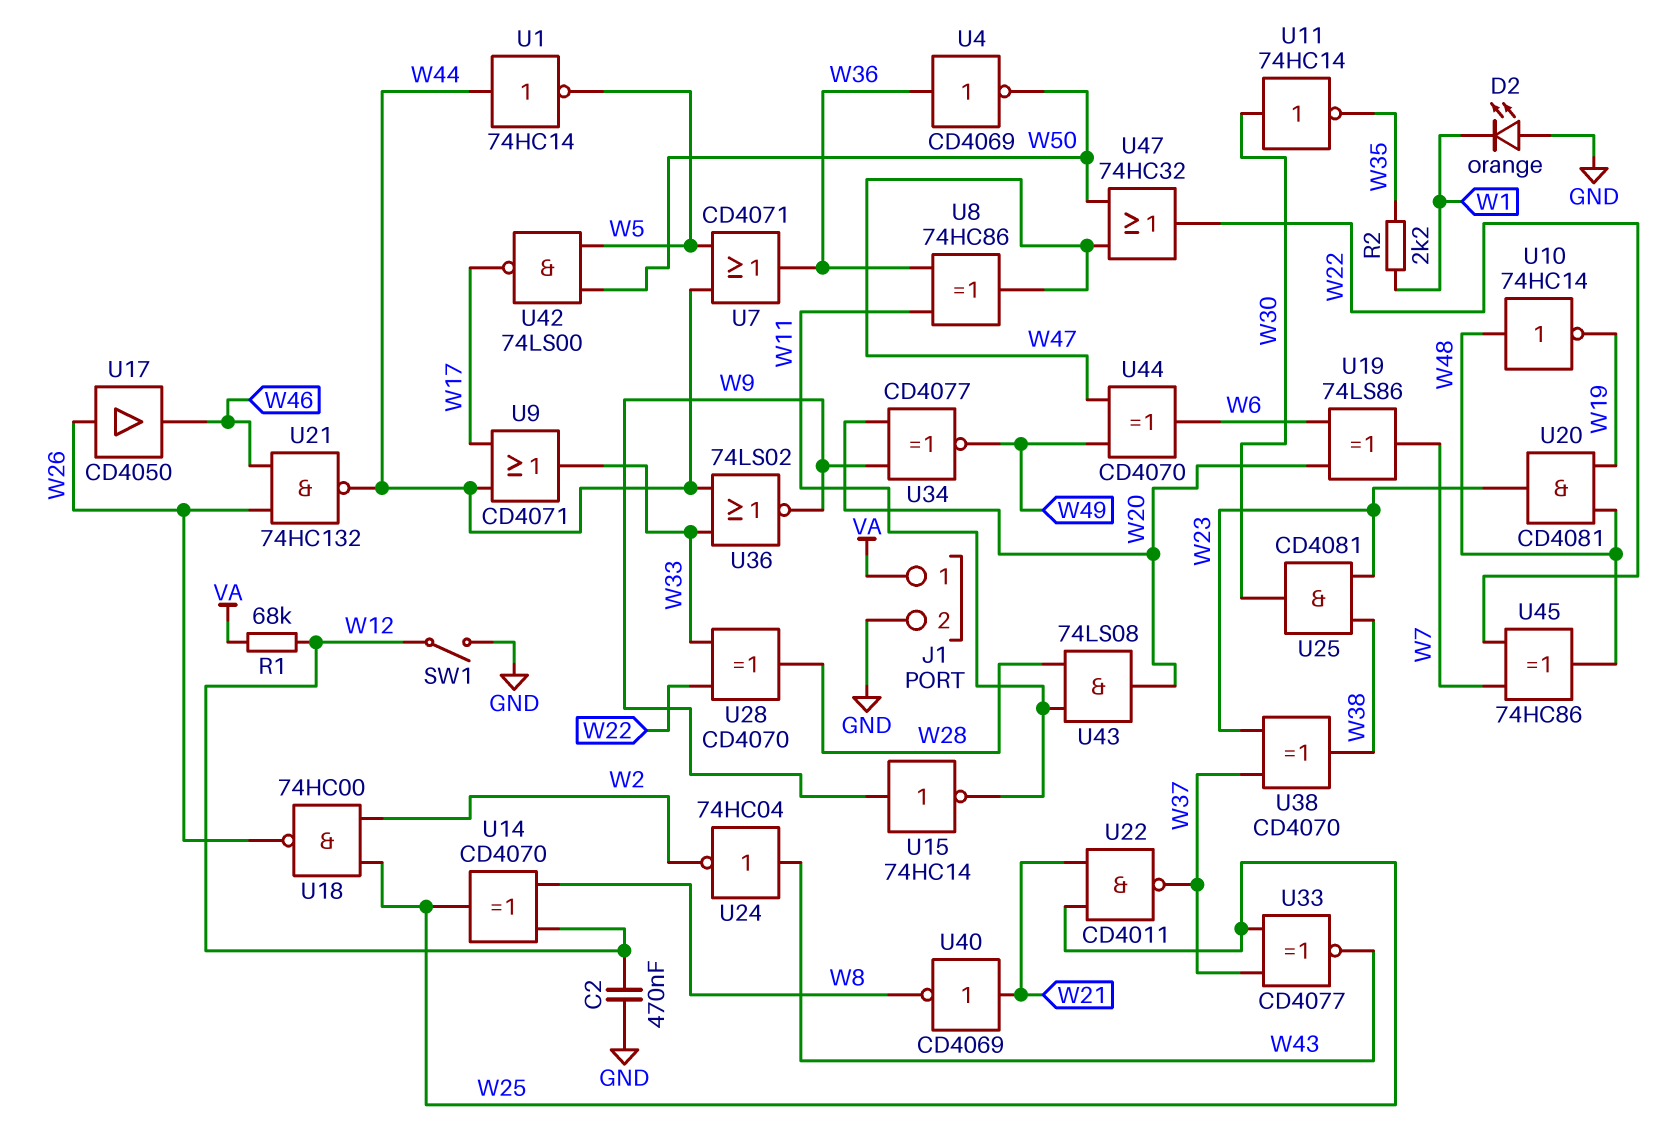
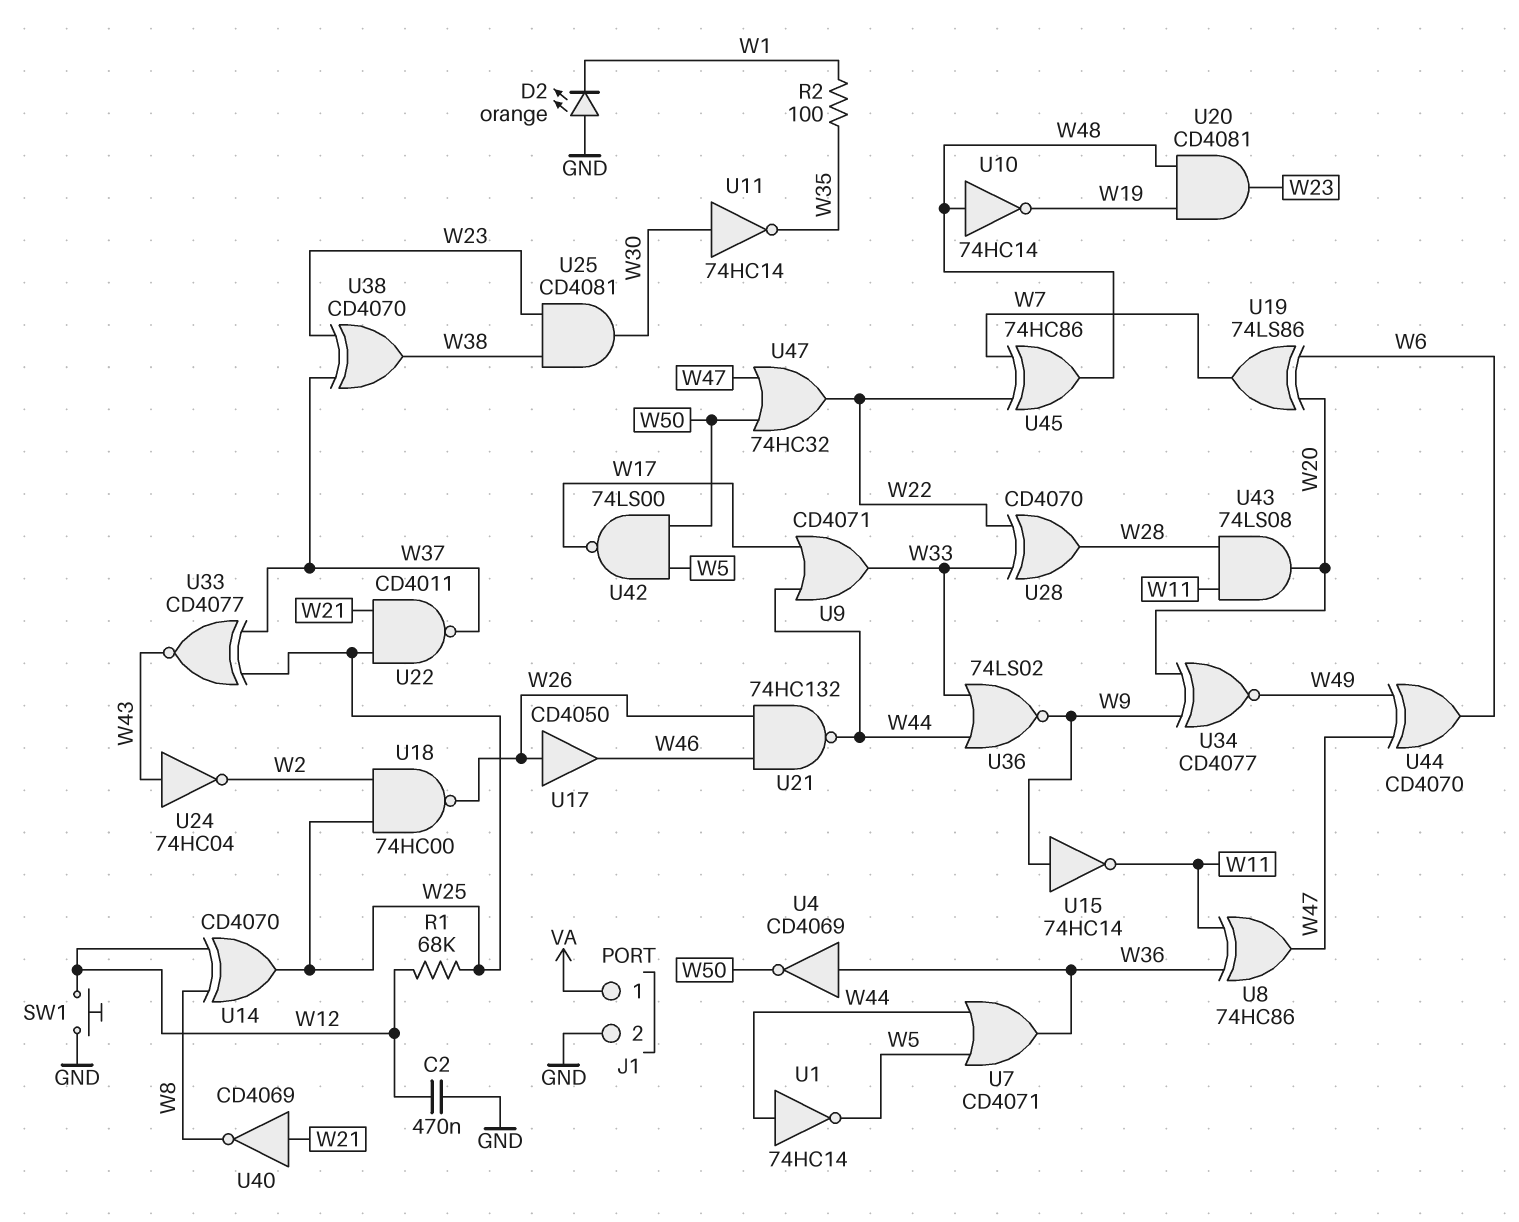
R1: 68k (VA, W12) -> 68k (W12, W25)
R2: 2.2k (W1, W35) -> 100 (W1, W35)
SW1: switch (GND, W12) -> button (GND, W12)

